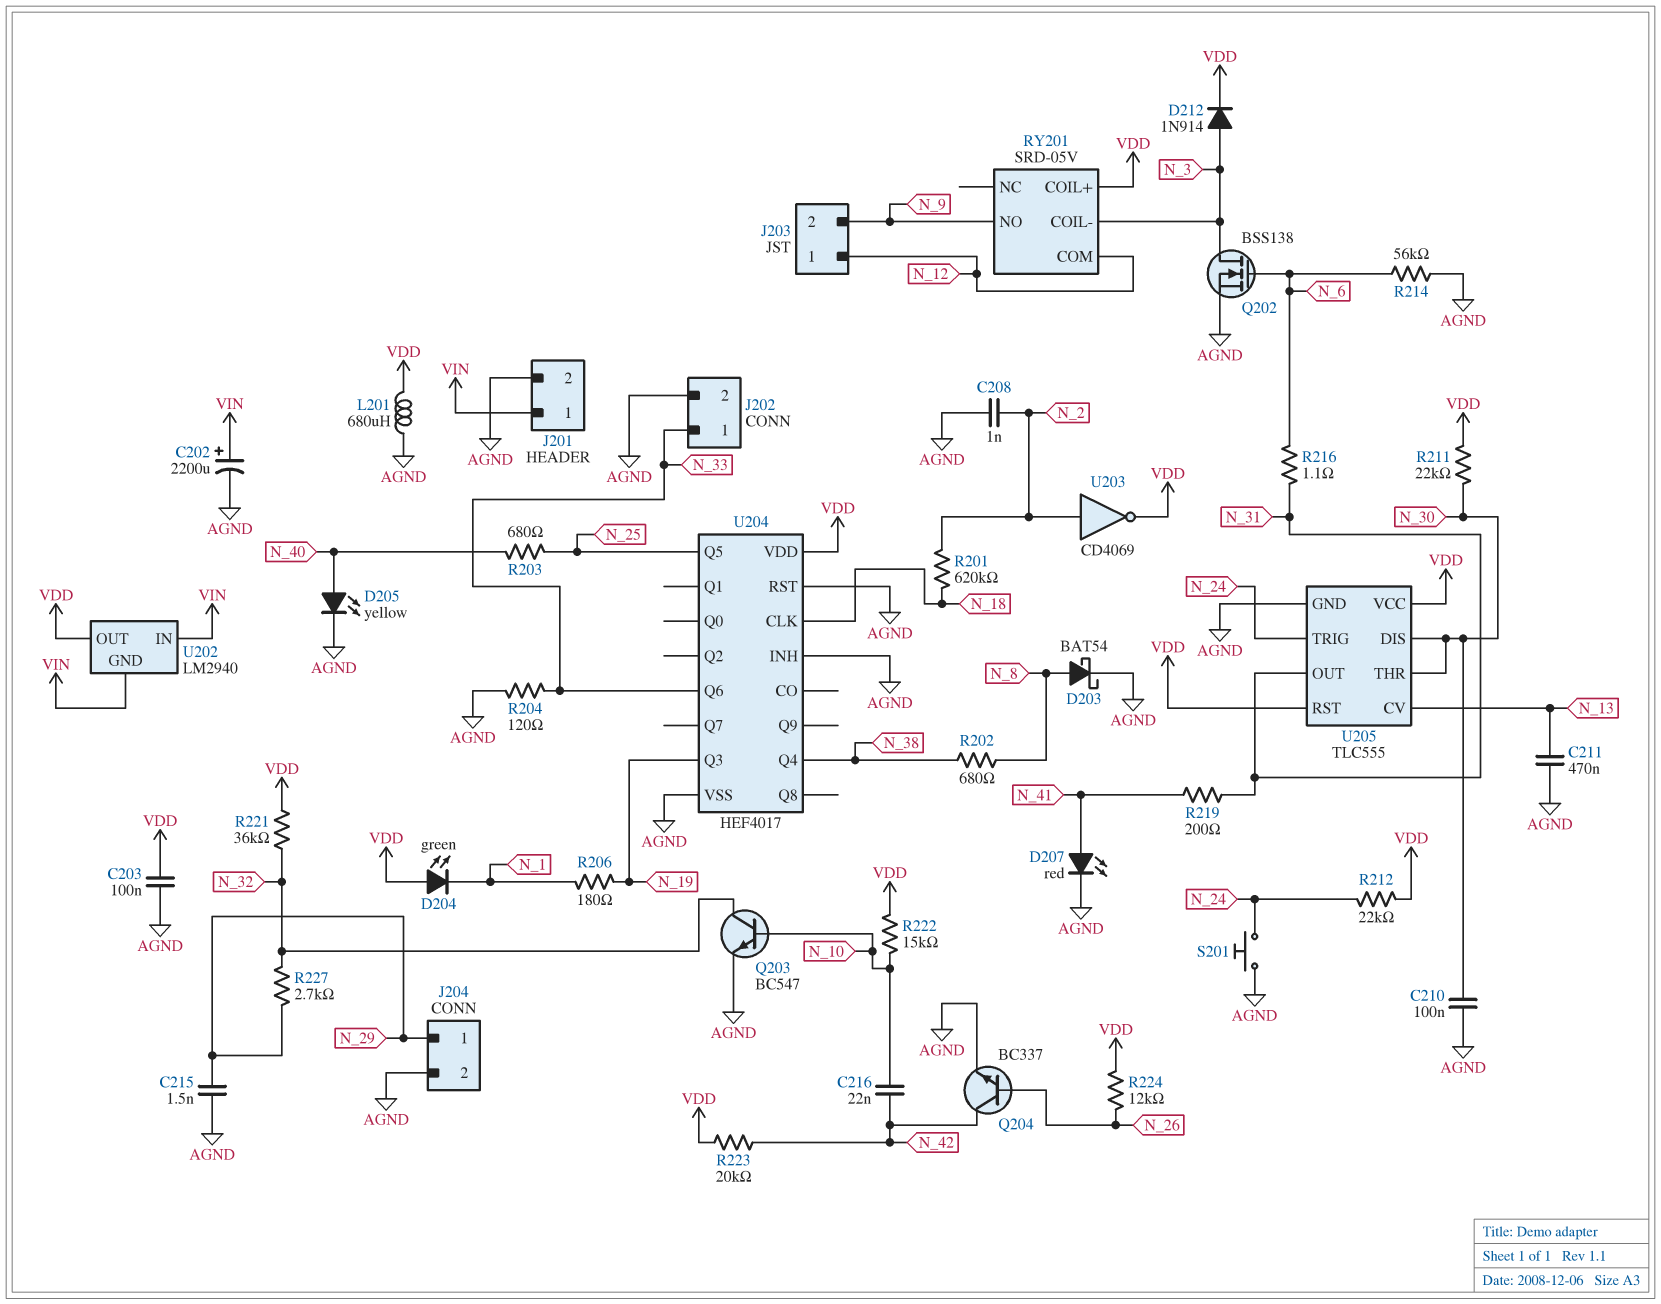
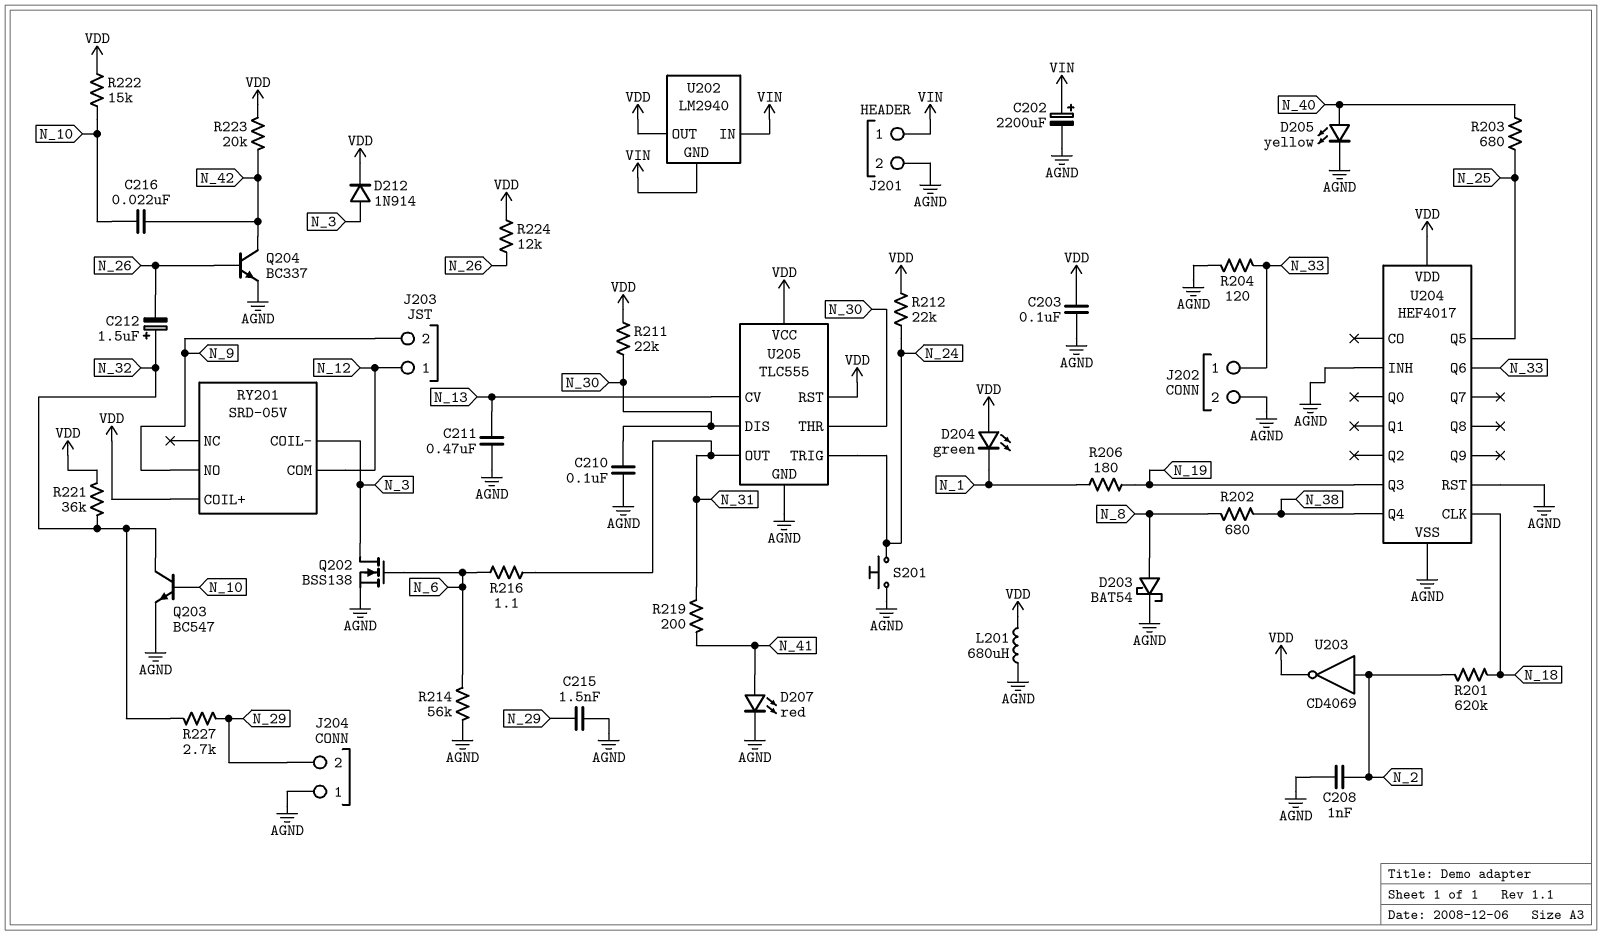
C212: none -> 1.5uF (plus N_32, minus N_26)
J204 pin 1: N_29 -> AGND
J204 pin 2: AGND -> N_29

